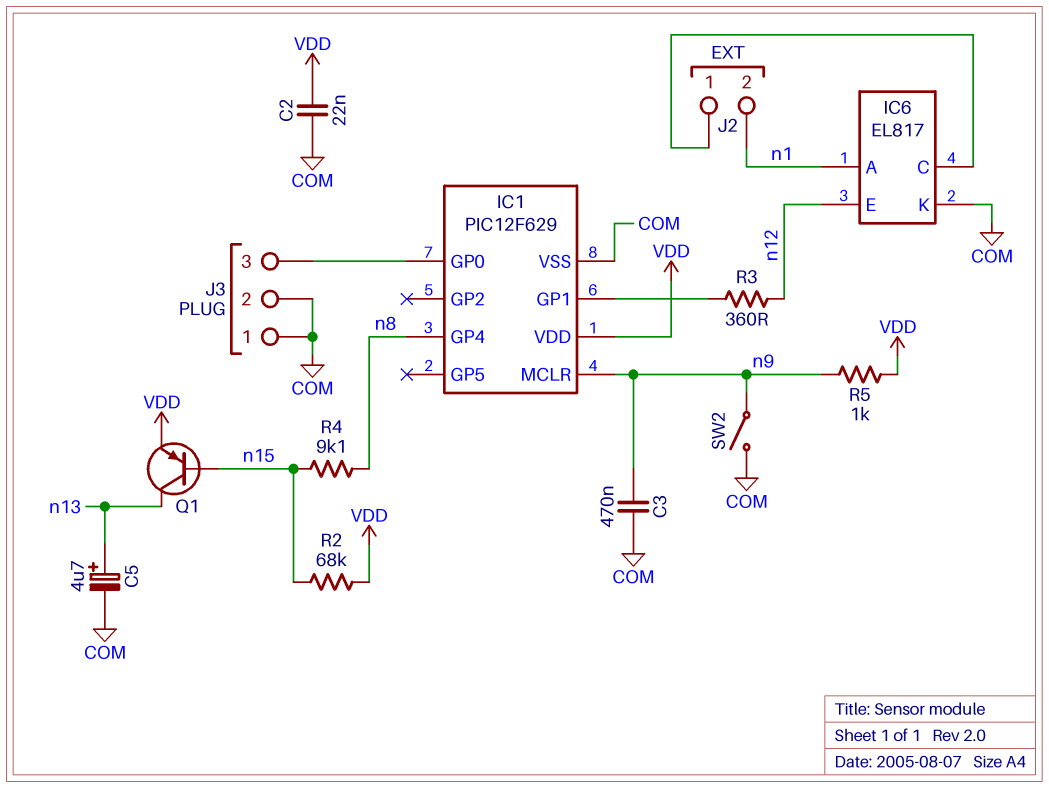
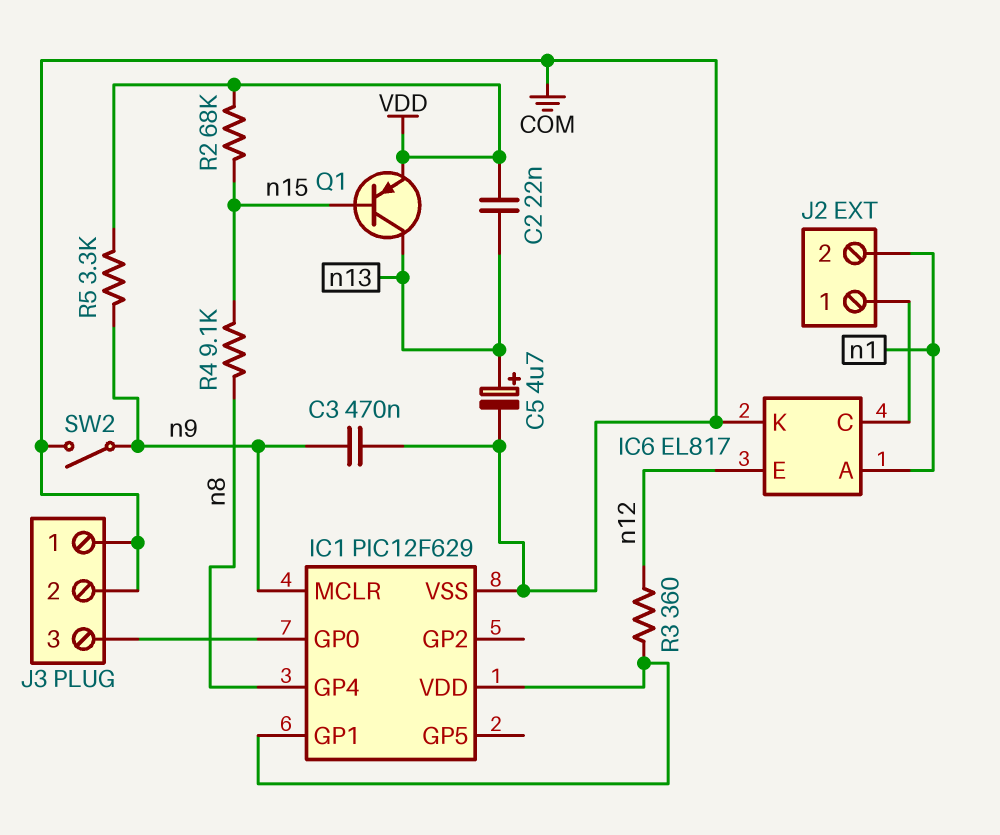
C2: 22nF (COM, VDD) -> 22nF (VDD, n13)
IC1 pin VDD: VDD -> IC1/GP1
R5: 1k (VDD, n9) -> 3.3k (VDD, n9)

